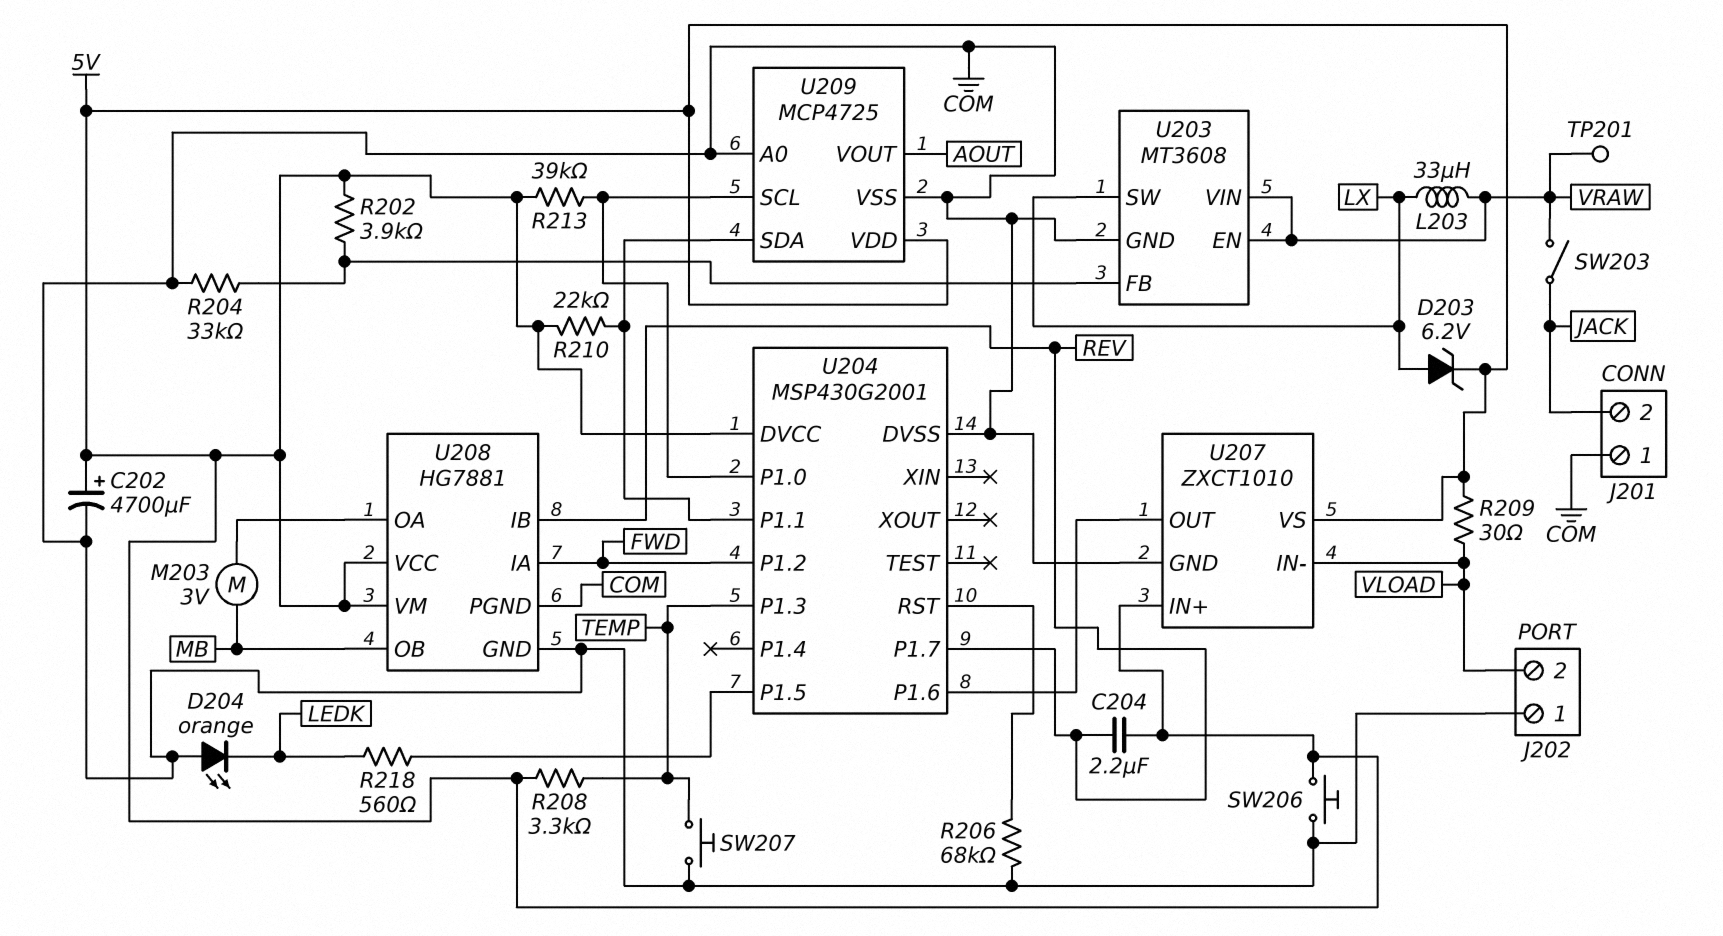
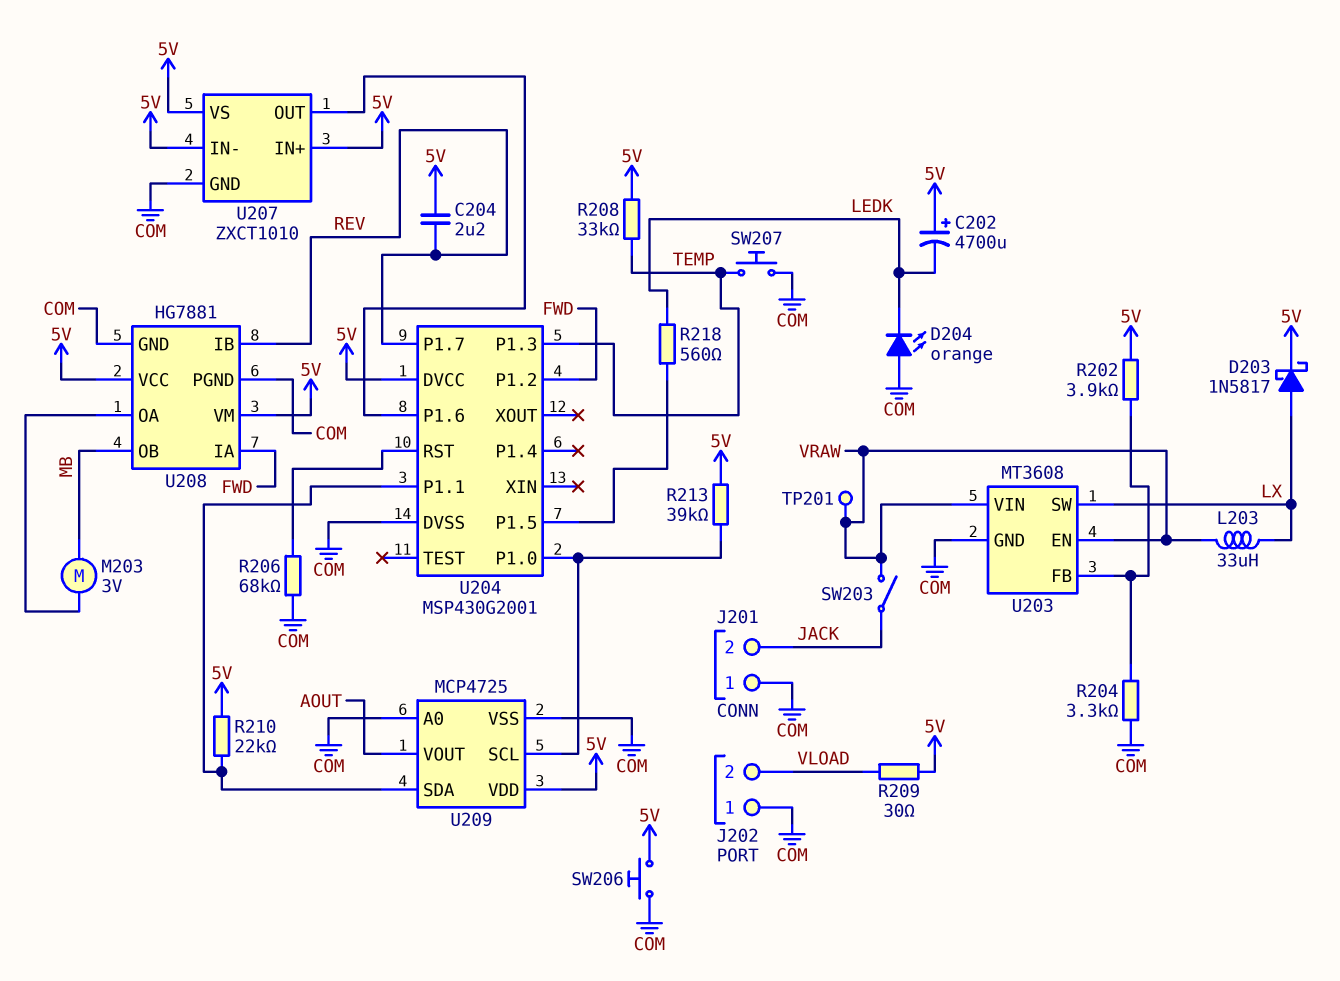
C202: 4700uF (plus 5V, minus COM) -> 4700uF (plus 5V, minus LEDK)
D203: zener 6.2V (A LX, K 5V) -> schottky 1N5817 (A LX, K 5V)
R204: 33k (COM, U203/FB) -> 3.3k (COM, U203/FB)
R208: 3.3k (5V, TEMP) -> 33k (5V, TEMP)
U207 pin IN-: VLOAD -> 5V

